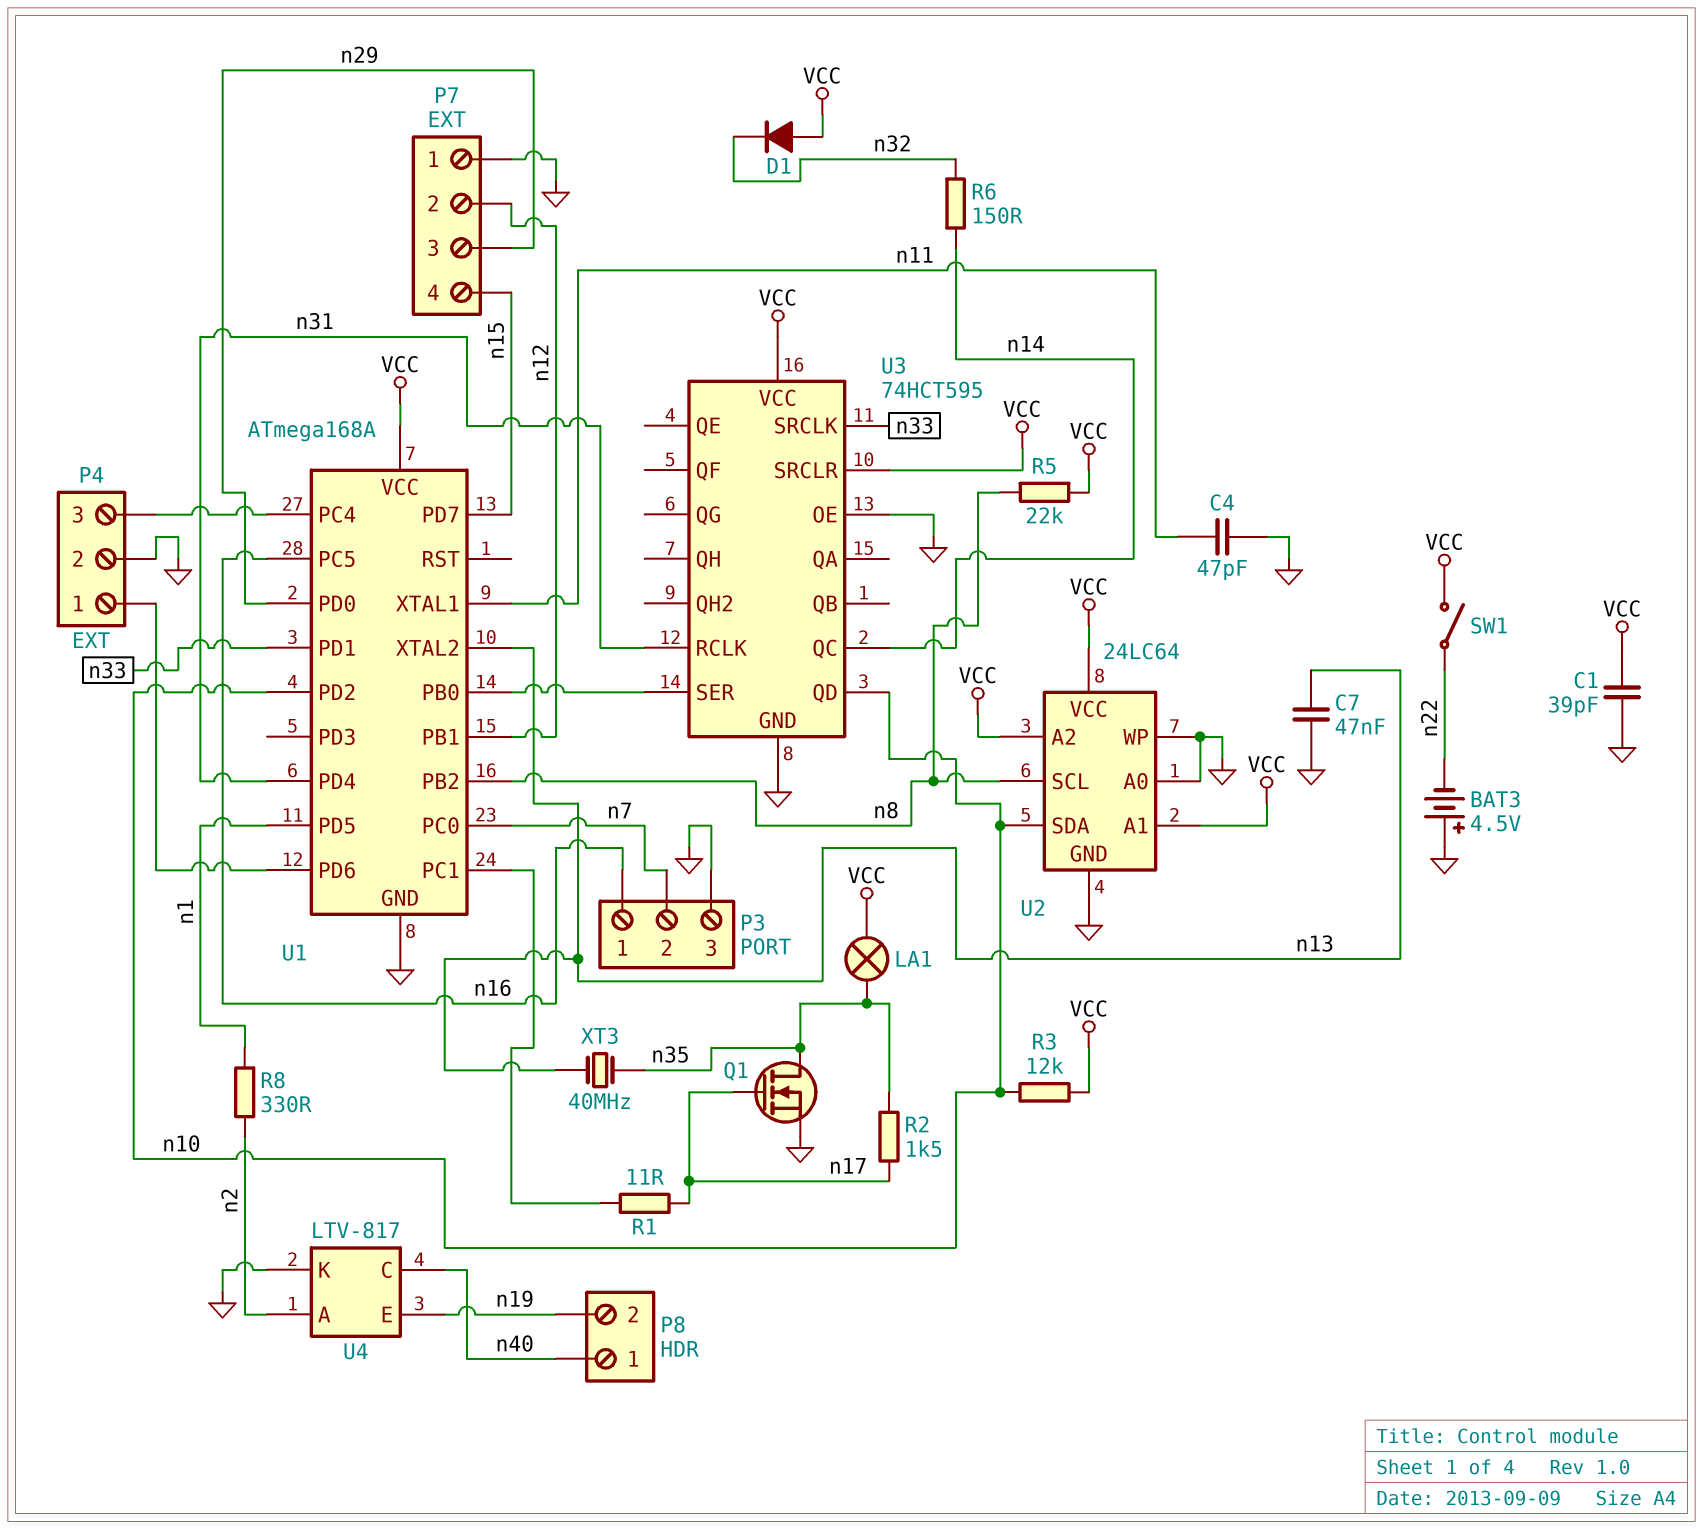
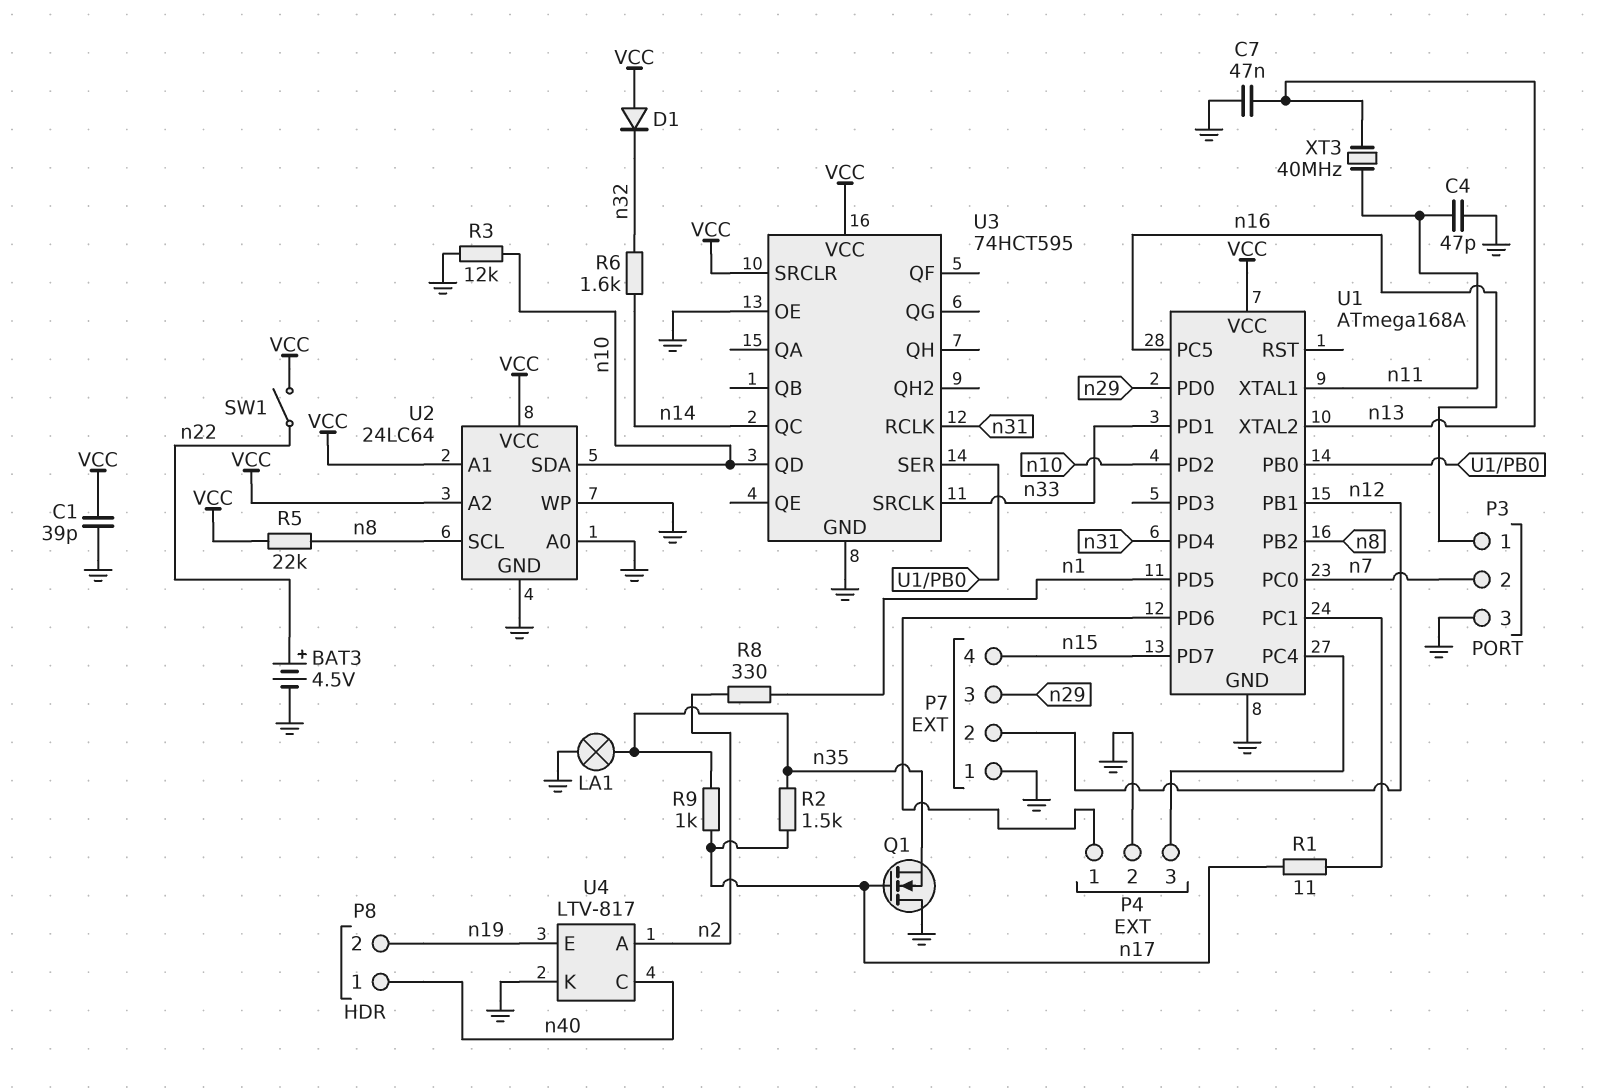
BAT3: 4.5V (plus GND, minus n22) -> 4.5V (plus n22, minus GND)
LA1: lamp (VCC, n35) -> lamp (GND, n35)
Q1: NMOS (G n17, D n35, S GND) -> NMOS (G n17, D GND, S n35)
R3: 12k (VCC, n10) -> 12k (GND, n10)
R6: 150 (n14, n32) -> 1.6k (n14, n32)
R9: none -> 1k (n17, n35)
XT3: 40MHz (n13, n35) -> 40MHz (n11, n13)

